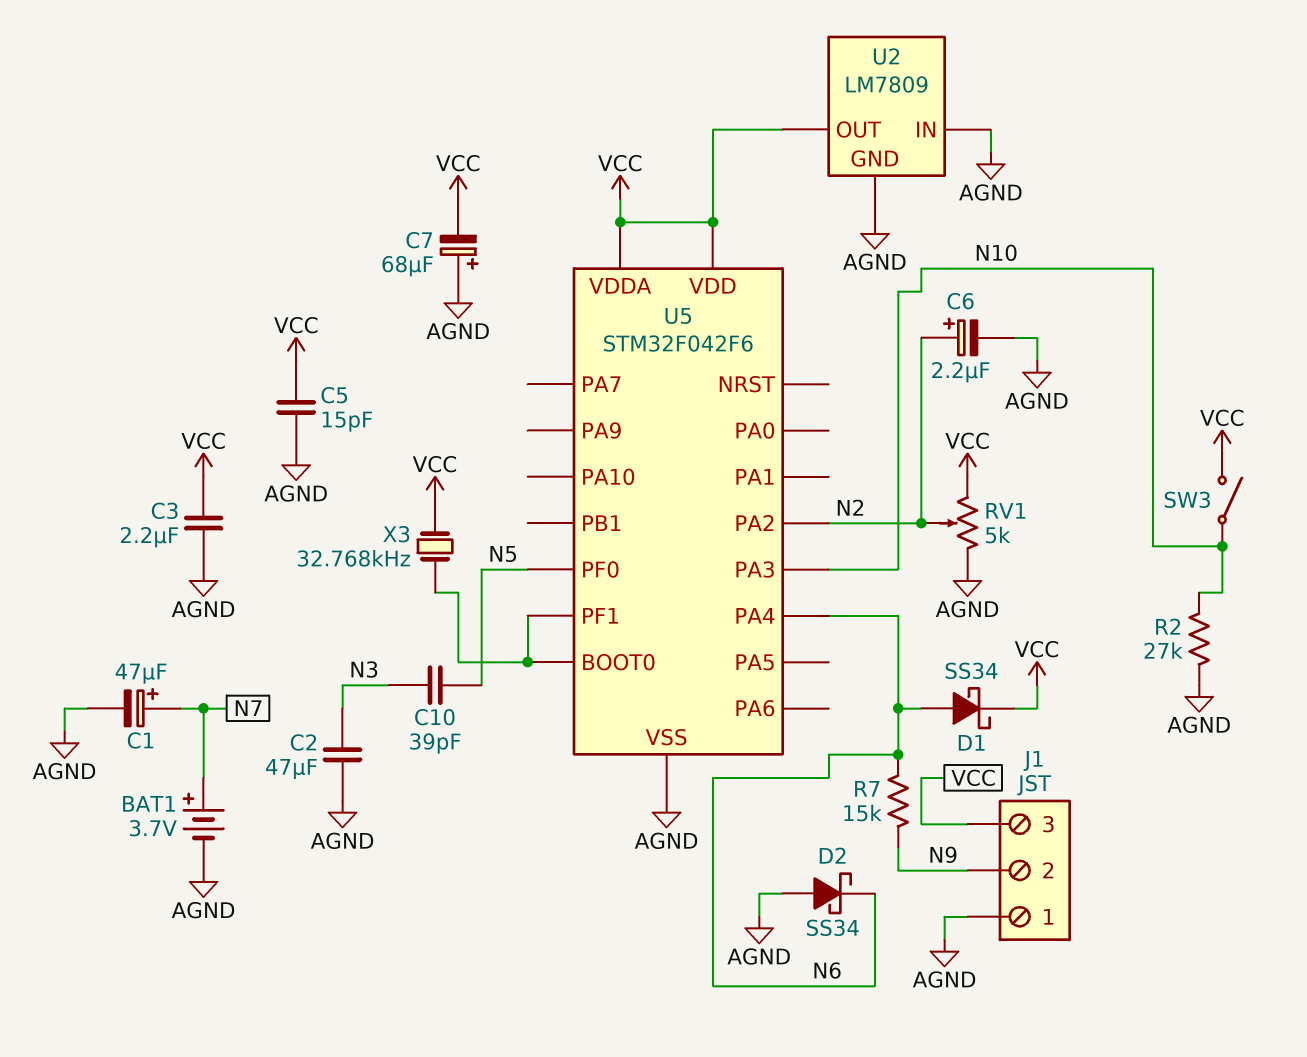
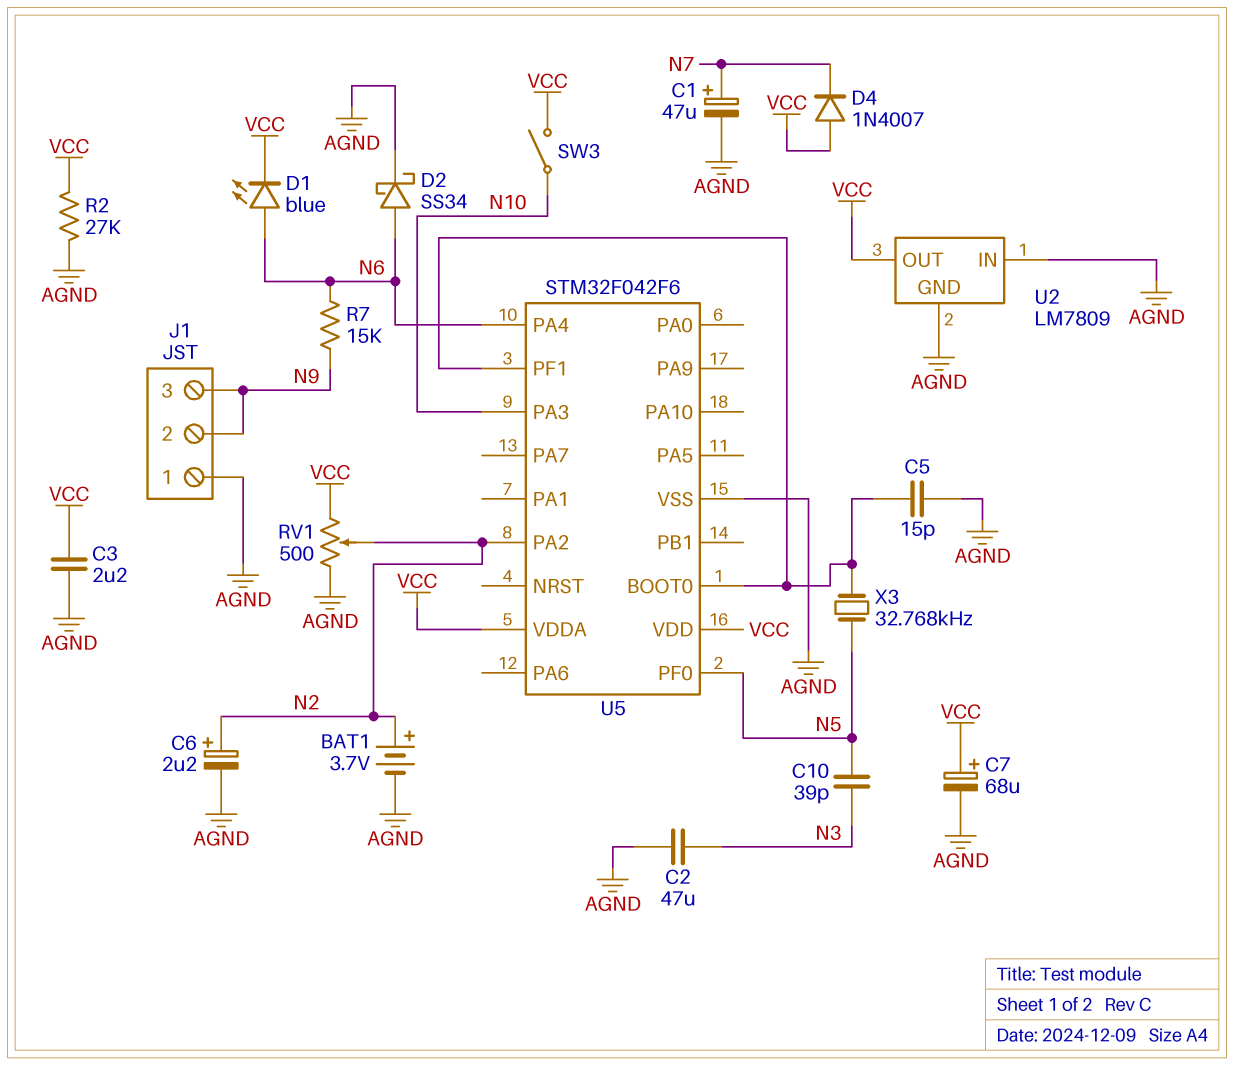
BAT1: 3.7V (plus N7, minus AGND) -> 3.7V (plus N2, minus AGND)
C5: 15pF (AGND, VCC) -> 15pF (AGND, U5/BOOT0)
C7: 68uF (plus AGND, minus VCC) -> 68uF (plus VCC, minus AGND)
D1: schottky SS34 (A N6, K VCC) -> LED blue (A N6, K VCC)
D2: schottky SS34 (A AGND, K N6) -> schottky SS34 (A N6, K AGND)
D4: none -> diode 1N4007 (A VCC, K N7)
J1 pin 3: VCC -> N9
R2: 27k (AGND, N10) -> 27k (AGND, VCC)
RV1: 5k (AGND, VCC, wiper N2) -> 500 (AGND, VCC, wiper N2)
X3: 32.768kHz (U5/BOOT0, VCC) -> 32.768kHz (N5, U5/BOOT0)

